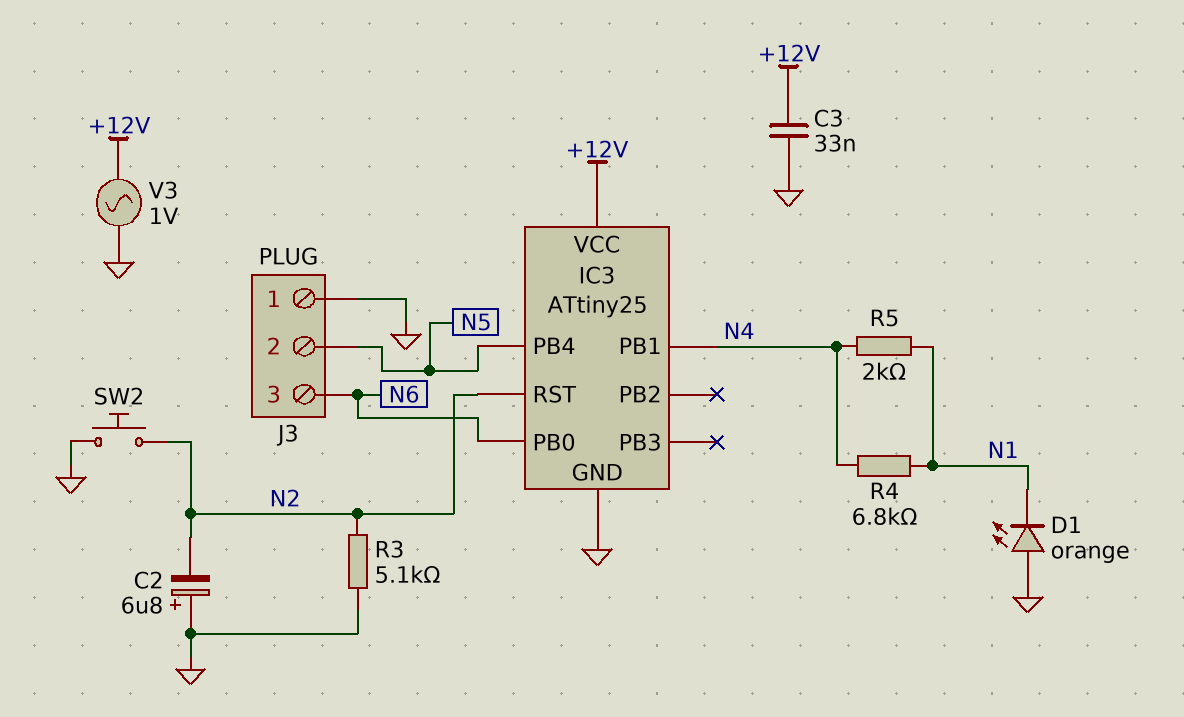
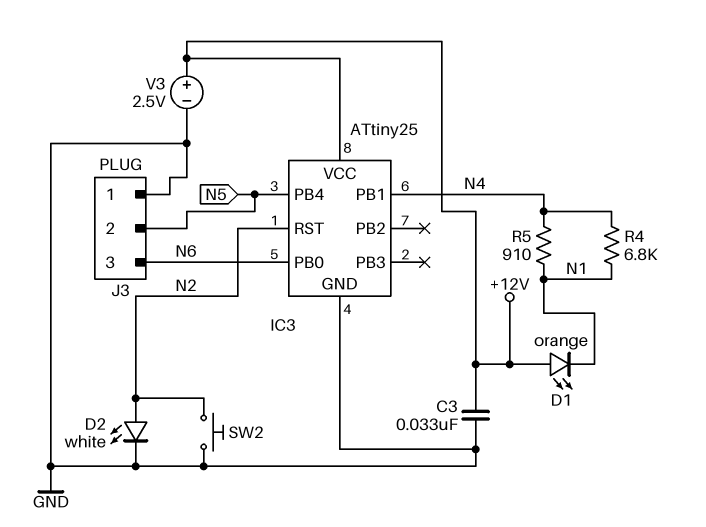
C2: 6.8uF (plus GND, minus N2) -> none
D1: LED orange (A GND, K N1) -> LED orange (A +12V, K N1)
D2: none -> LED white (A N2, K GND)
R3: 5.1k (GND, N2) -> none
R5: 2k (N1, N4) -> 910 (N1, N4)
V3: AC 1V (+12V, GND) -> 2.5V (plus +12V, minus GND)

